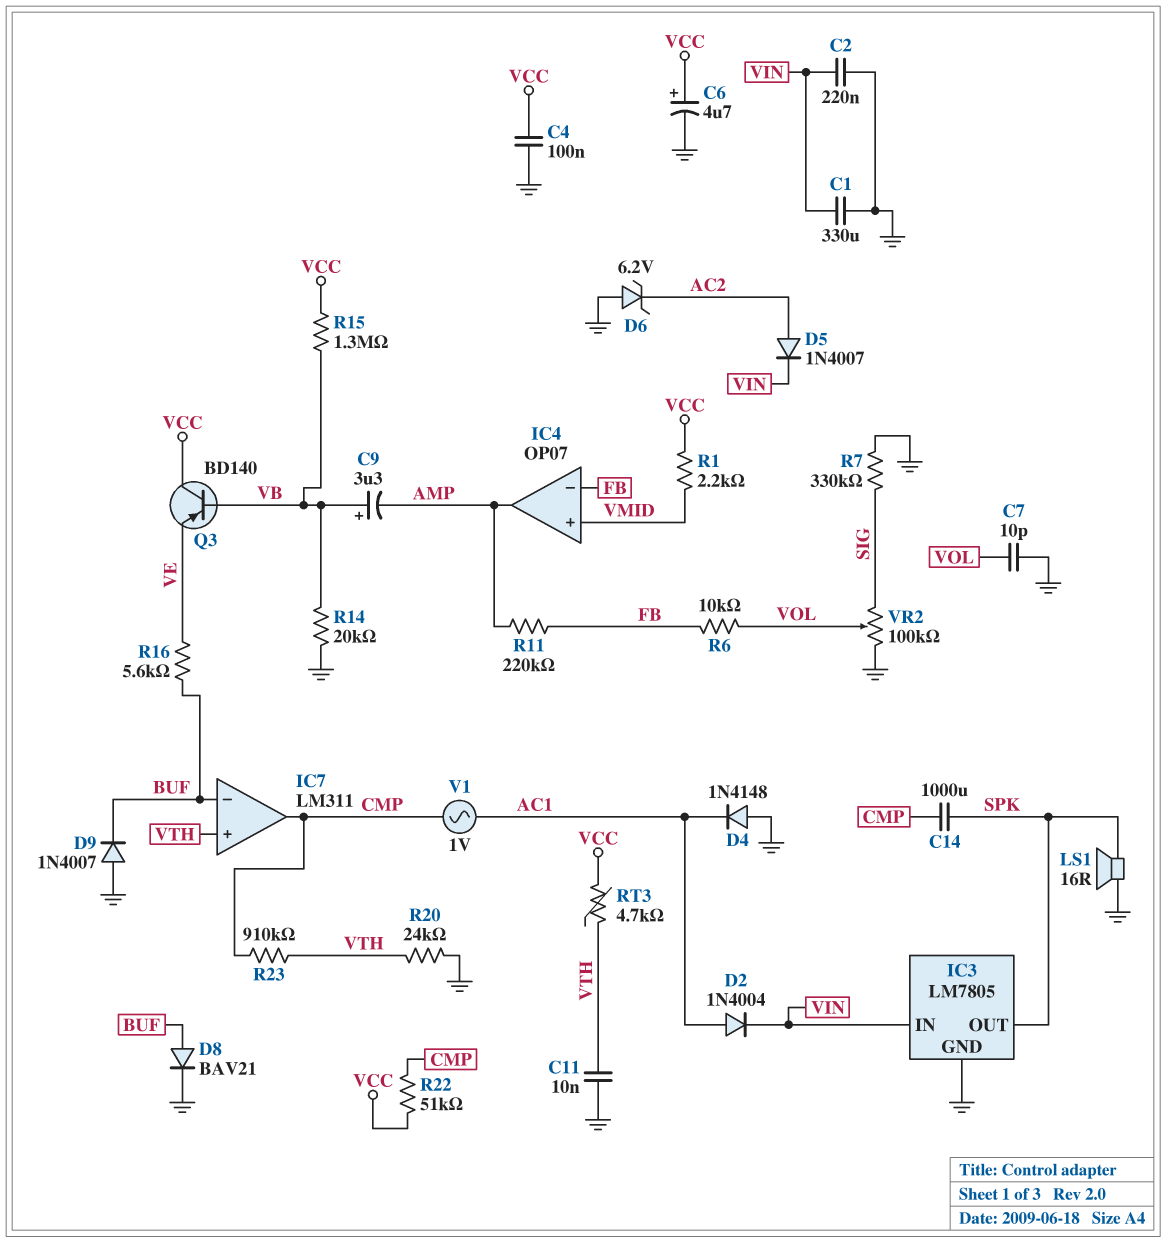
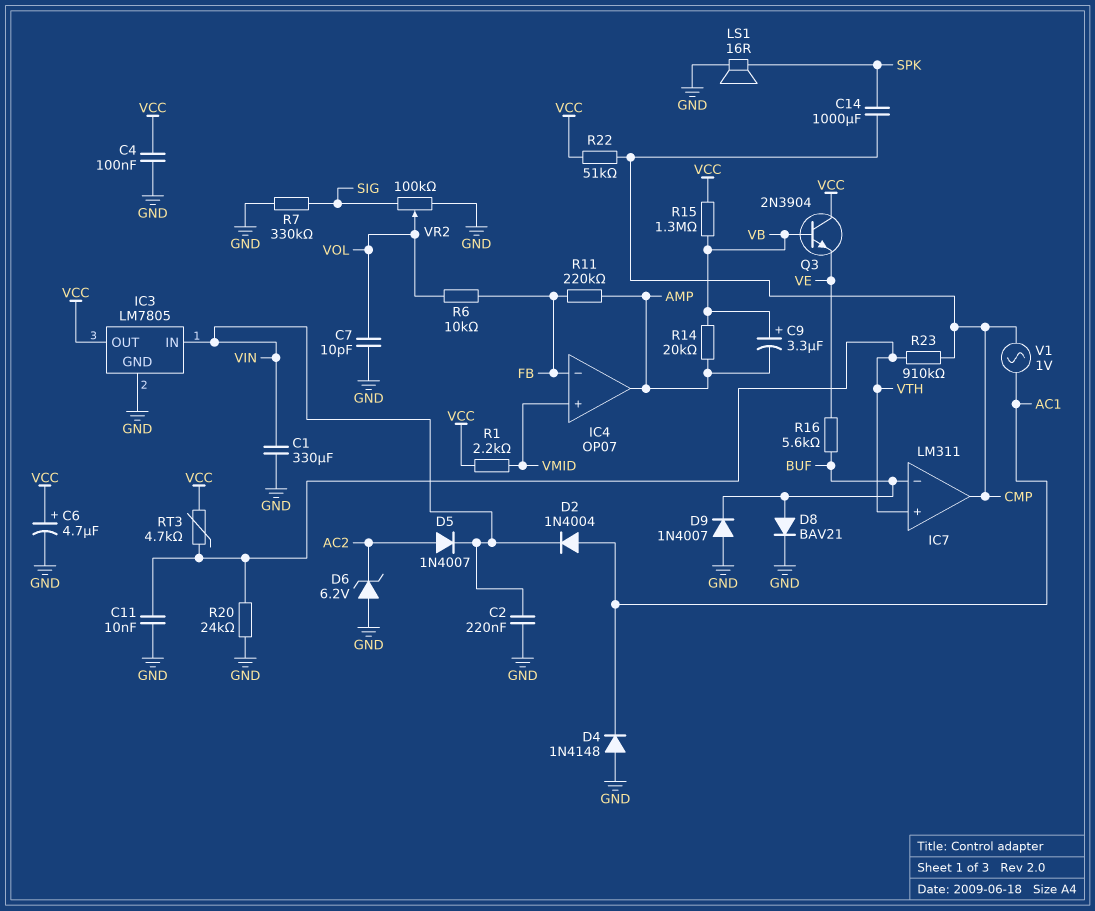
IC3 pin OUT: SPK -> VCC
Q3: PNP BD140 (B VB, C VCC, E VE) -> NPN 2N3904 (B VB, C VCC, E VE)
R14: 20k (GND, VB) -> 20k (AMP, VB)

